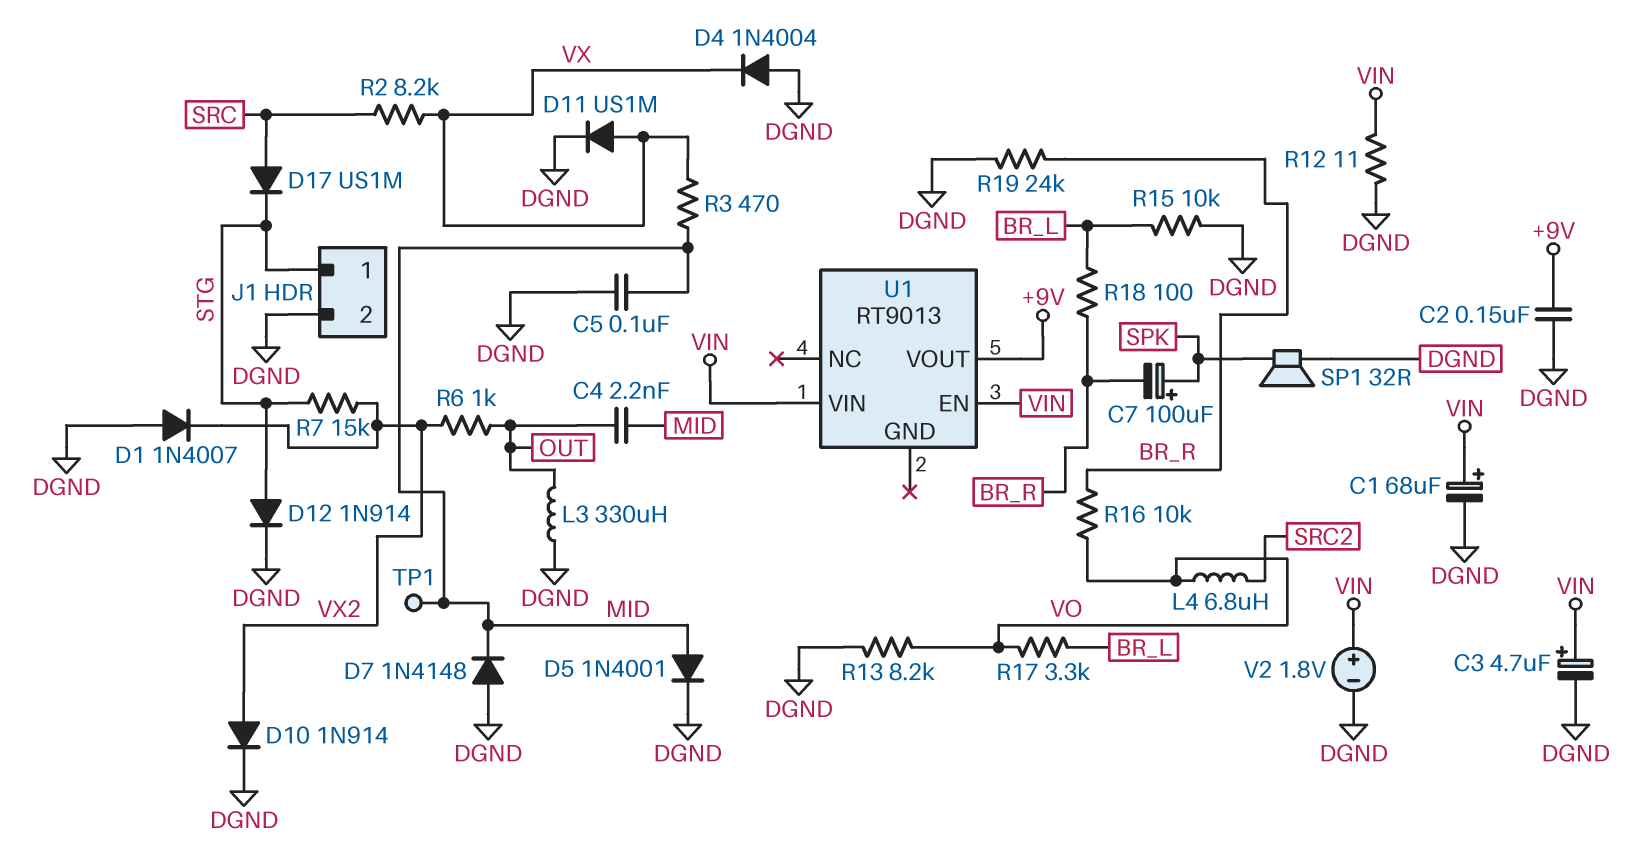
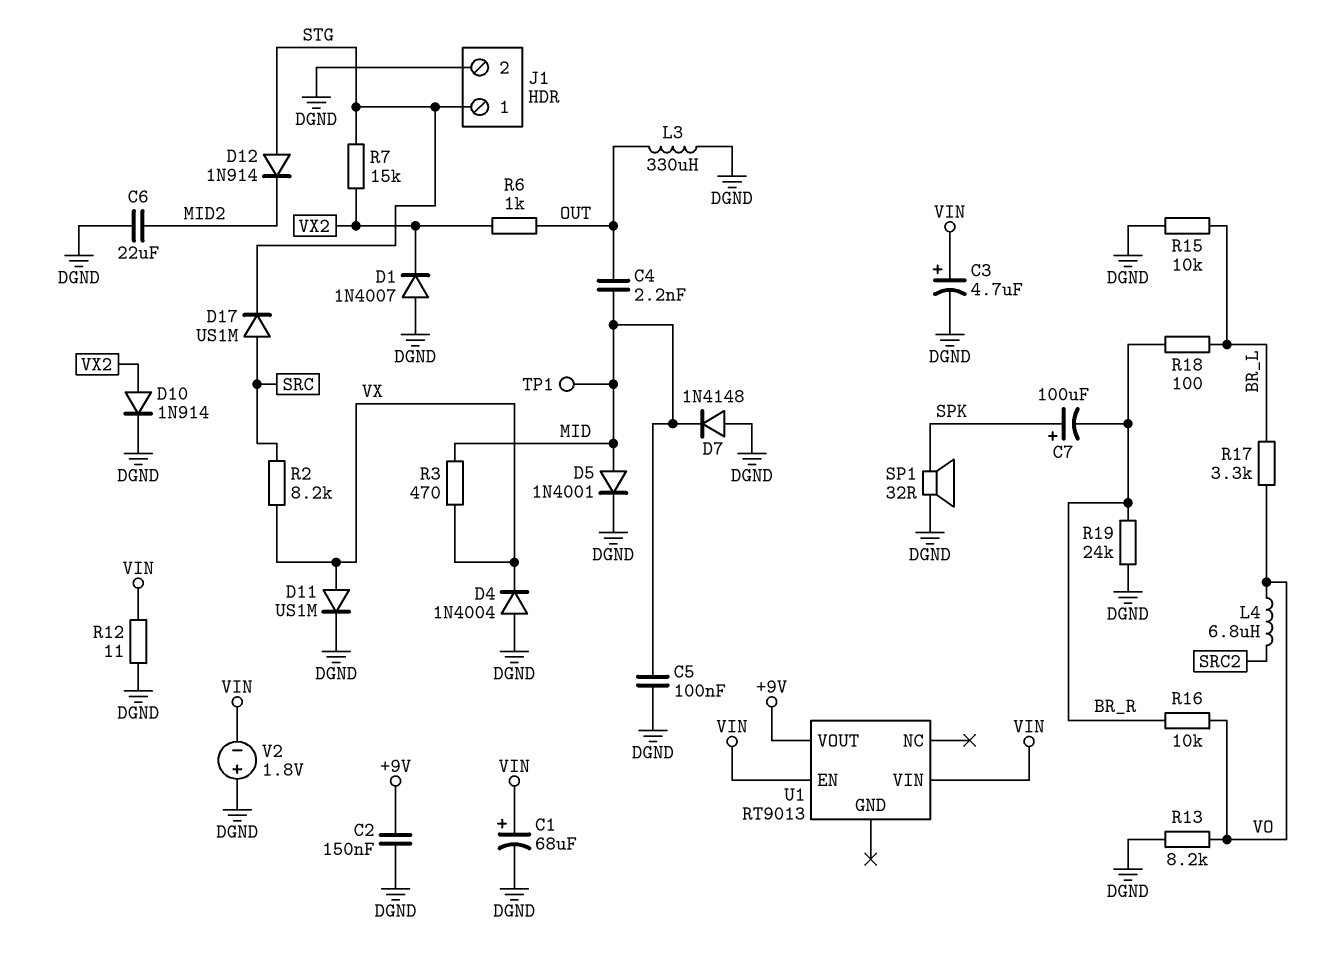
C6: none -> 22uF (DGND, MID2)
D12: diode 1N914 (A STG, K DGND) -> diode 1N914 (A STG, K MID2)
V2: 1.8V (plus VIN, minus DGND) -> 1.8V (plus DGND, minus VIN)

